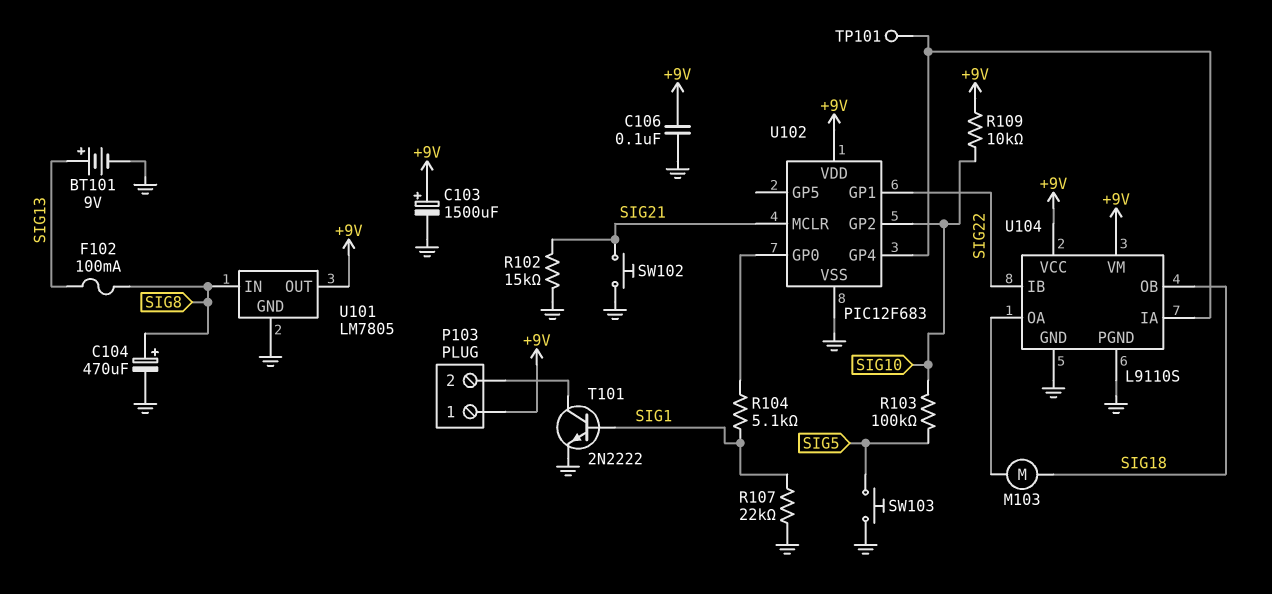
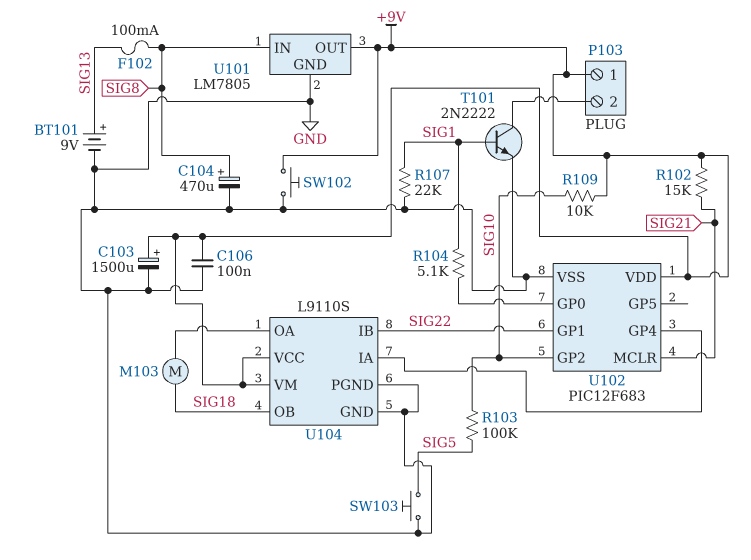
R102: 15k (GND, SIG21) -> 15k (+9V, SIG21)
SW102: button (GND, SIG21) -> button (+9V, GND)
TP101: test point (U102/GP4) -> none

